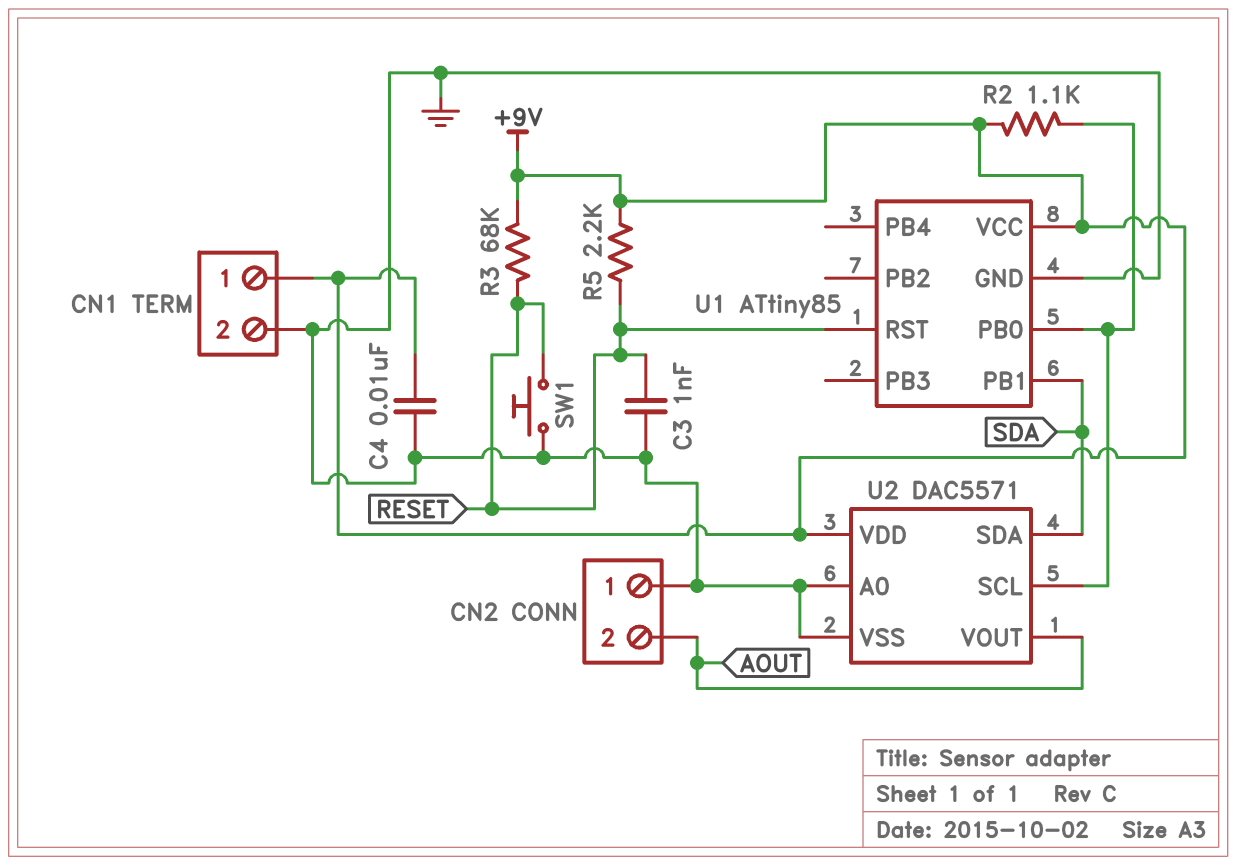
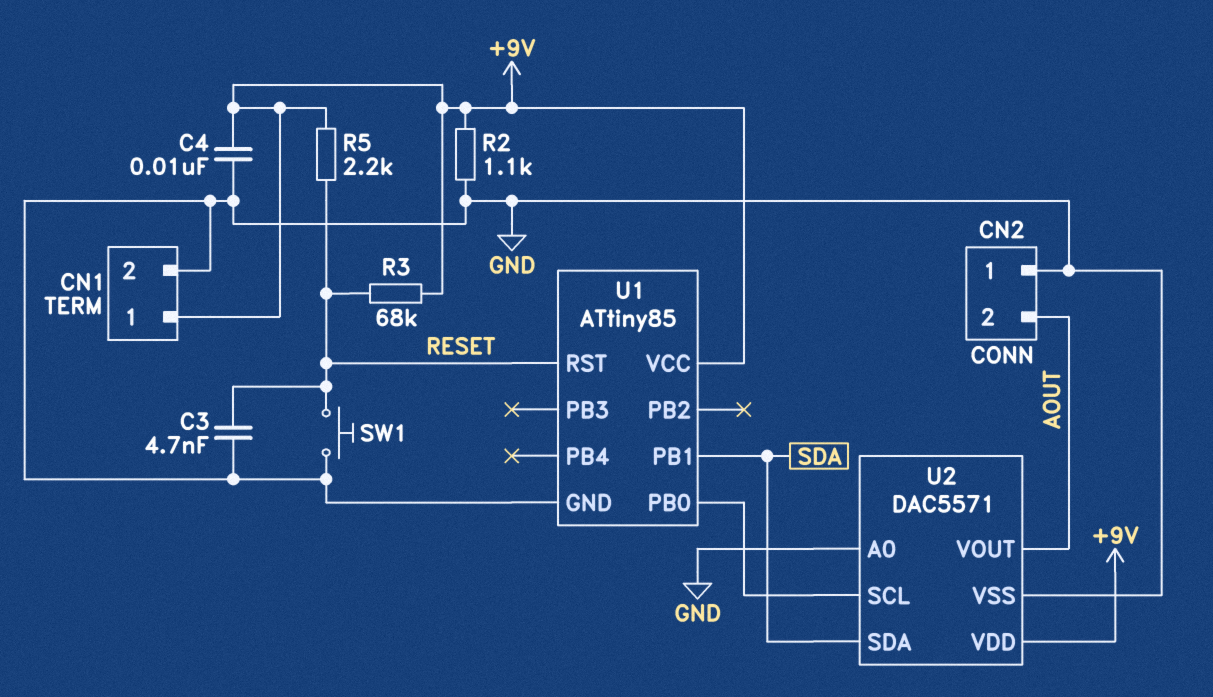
C3: 1nF (GND, RESET) -> 4.7nF (GND, RESET)
R2: 1.1k (+9V, U1/PB0) -> 1.1k (+9V, GND)

